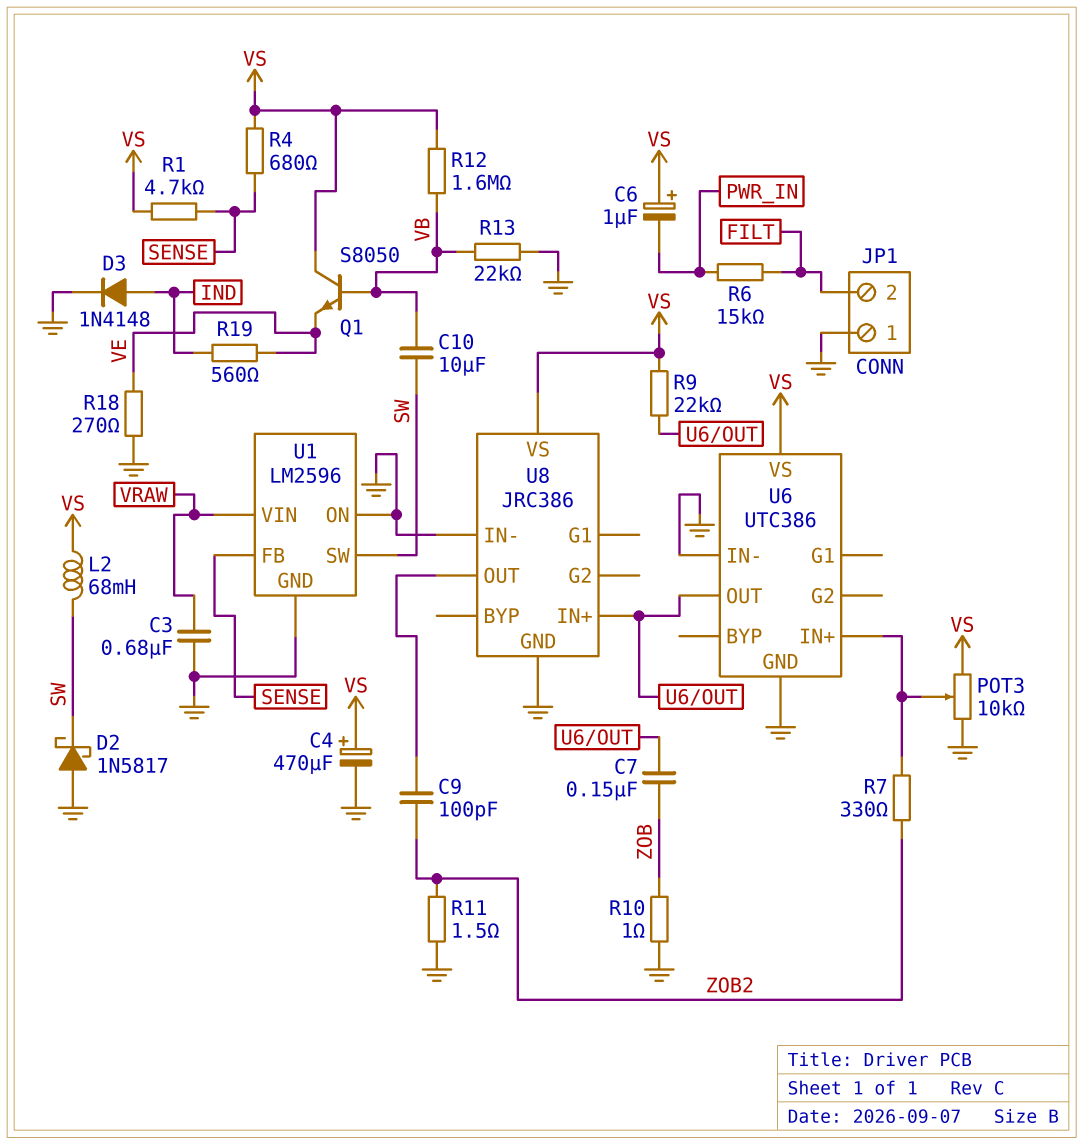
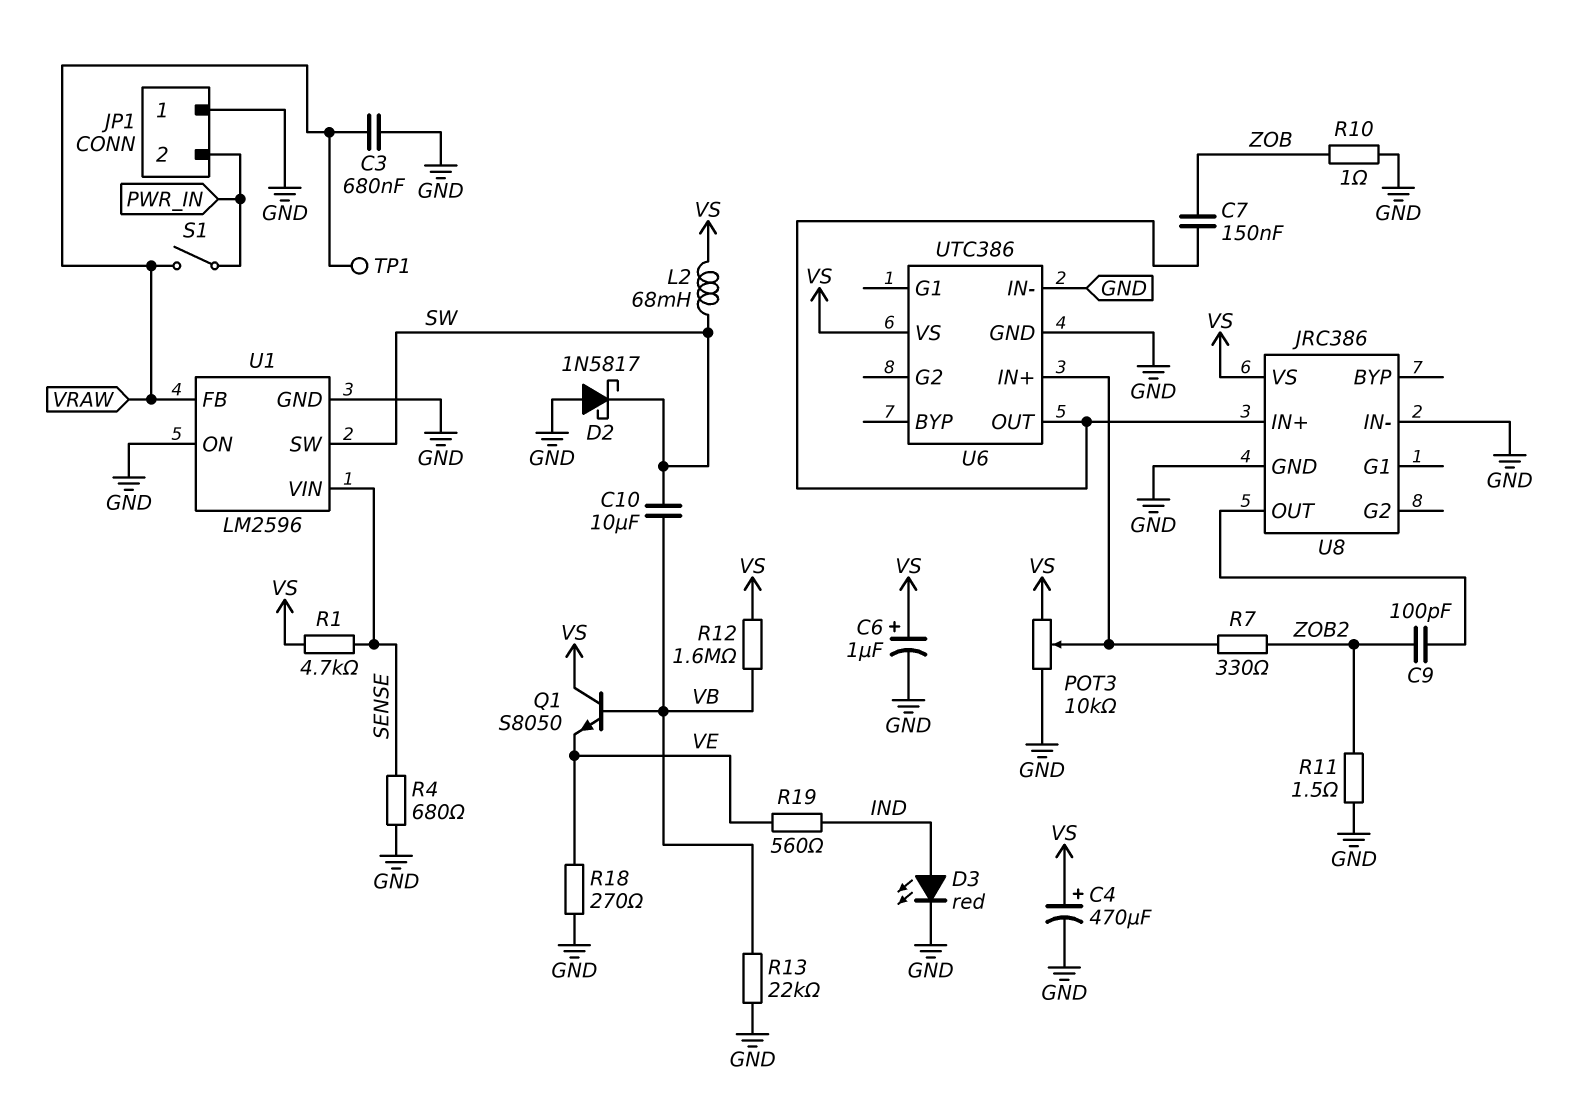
C6: 1uF (plus VS, minus PWR_IN) -> 1uF (plus VS, minus GND)
D3: diode 1N4148 (A IND, K GND) -> LED red (A IND, K GND)
JP1 pin 2: FILT -> PWR_IN
R4: 680 (SENSE, VS) -> 680 (GND, SENSE)
R6: 15k (FILT, PWR_IN) -> none
R9: 22k (U6/OUT, VS) -> none
S1: none -> switch (PWR_IN, VRAW)
TP1: none -> test point (VRAW)
U1 pin FB: SENSE -> VRAW
U1 pin VIN: VRAW -> SENSE

